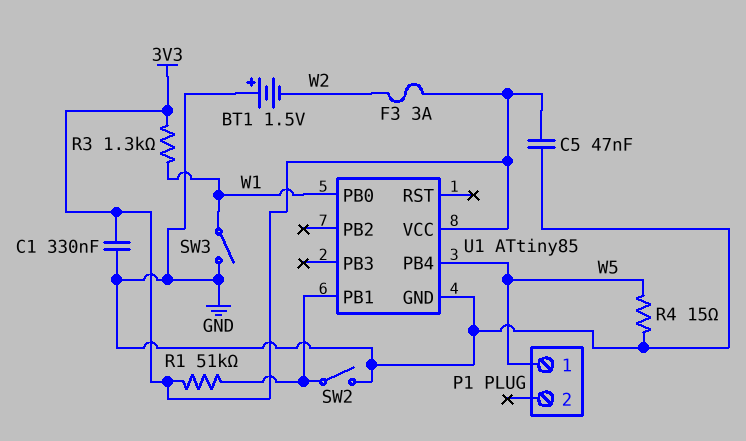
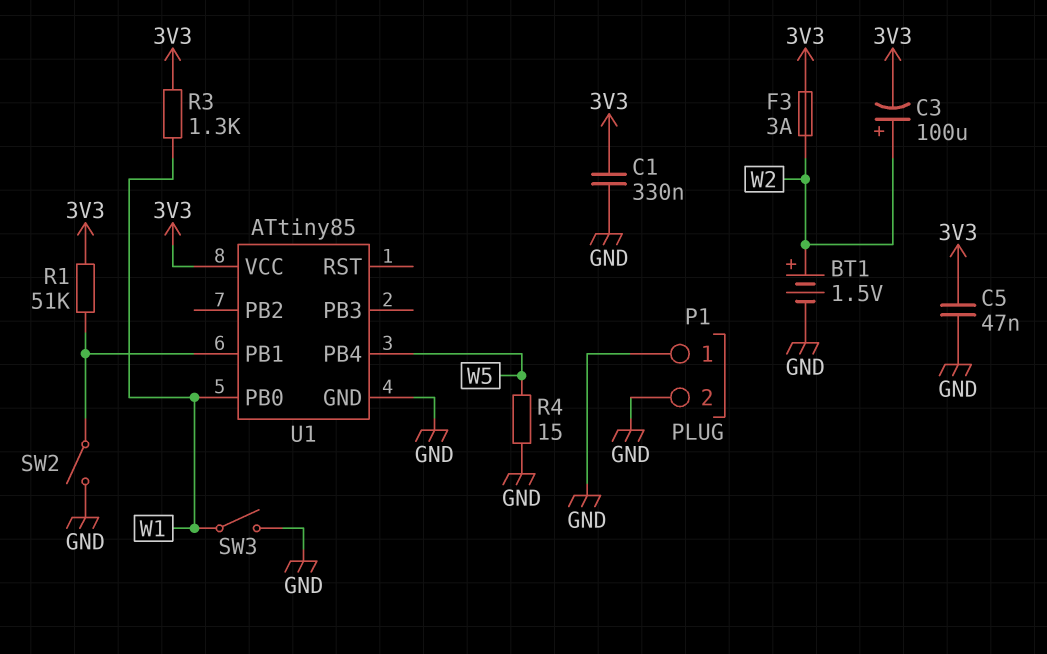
BT1: 1.5V (plus GND, minus W2) -> 1.5V (plus W2, minus GND)
C3: none -> 100uF (plus W2, minus 3V3)
P1 pin 1: W5 -> GND
P1 pin 2: none -> GND

